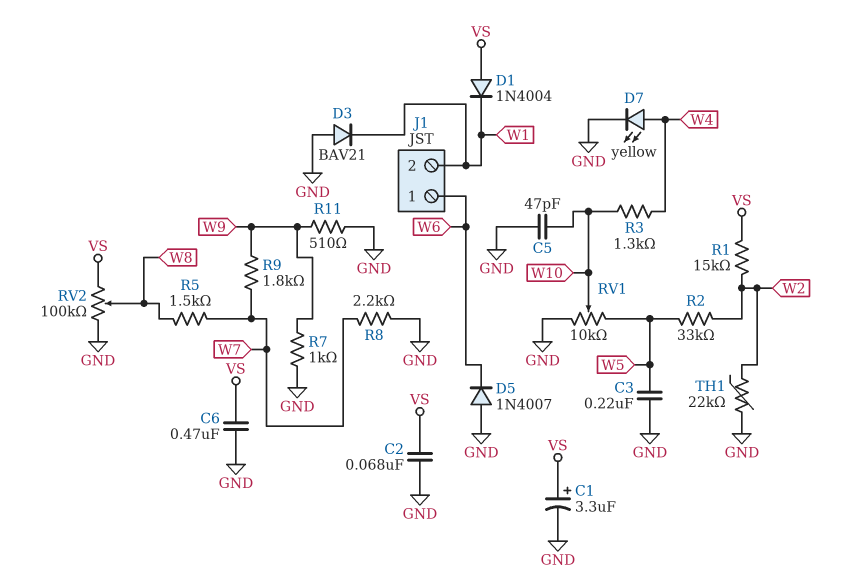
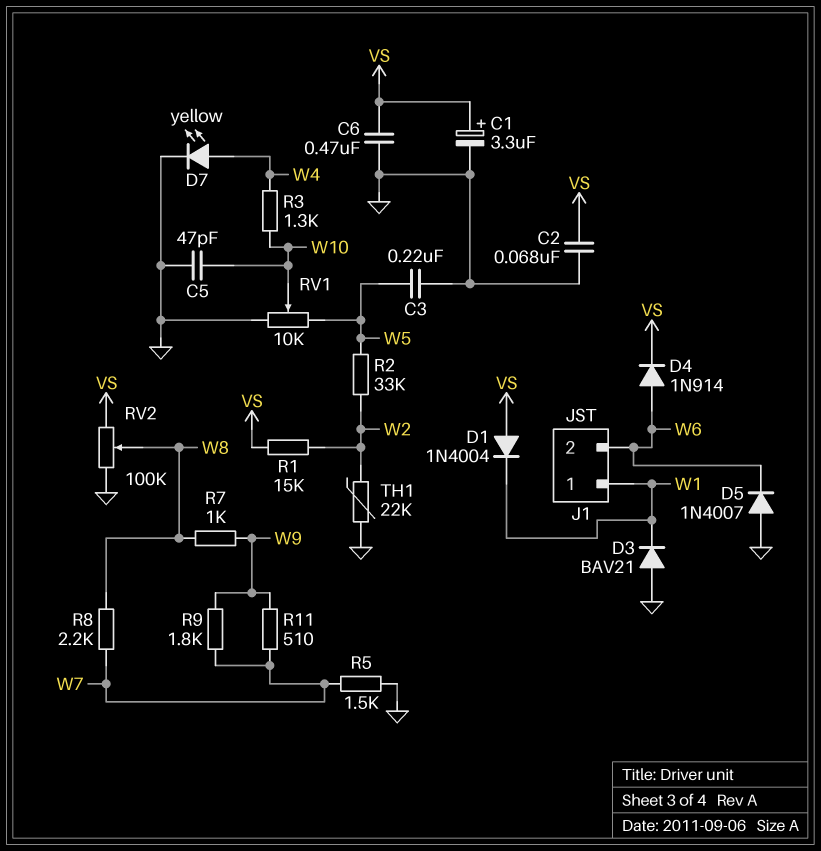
D4: none -> diode 1N914 (A W6, K VS)
J1 pin 1: W6 -> W1
J1 pin 2: W1 -> W6
R5: 1.5k (W7, W8) -> 1.5k (GND, W7)
R7: 1k (GND, W9) -> 1k (W8, W9)
R8: 2.2k (GND, W7) -> 2.2k (W7, W8)
R11: 510 (GND, W9) -> 510 (W7, W9)

